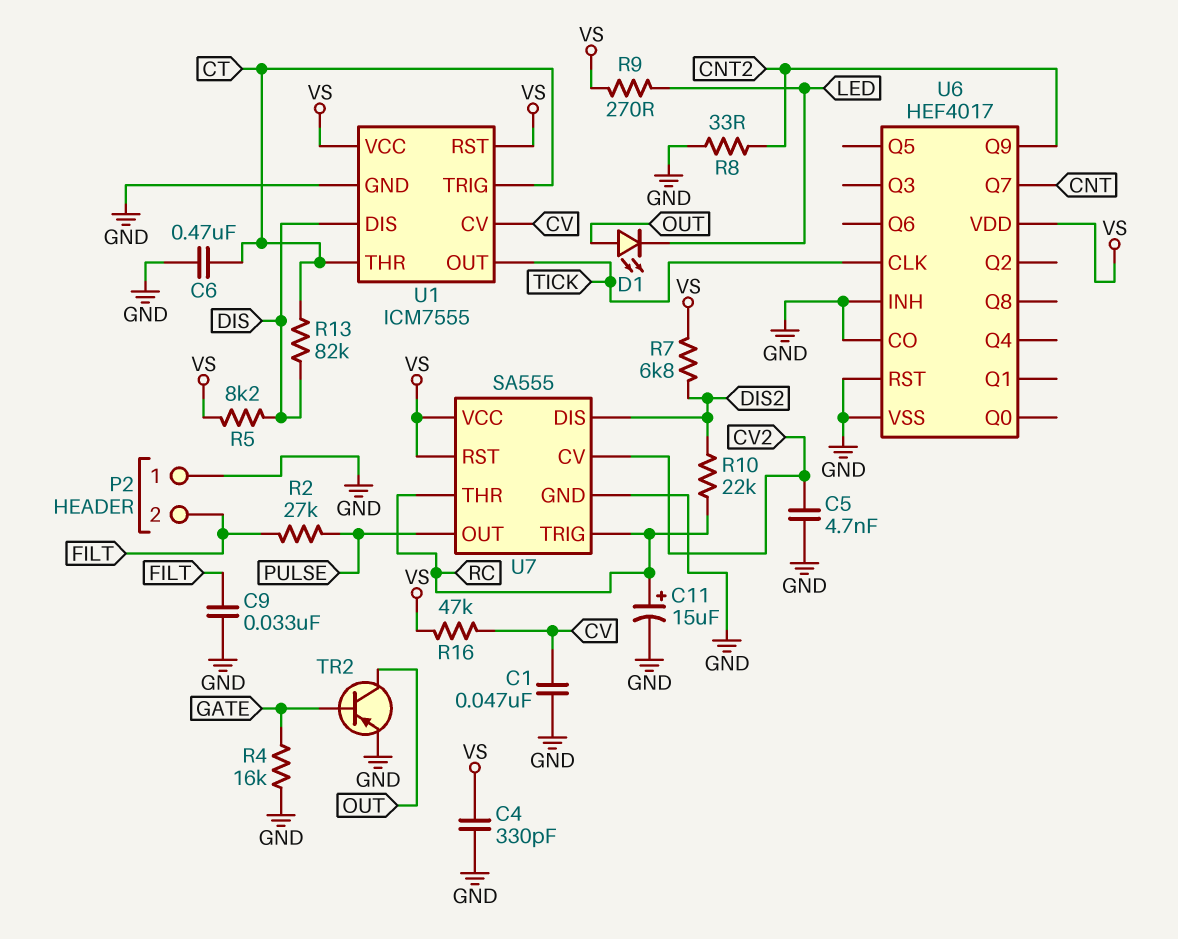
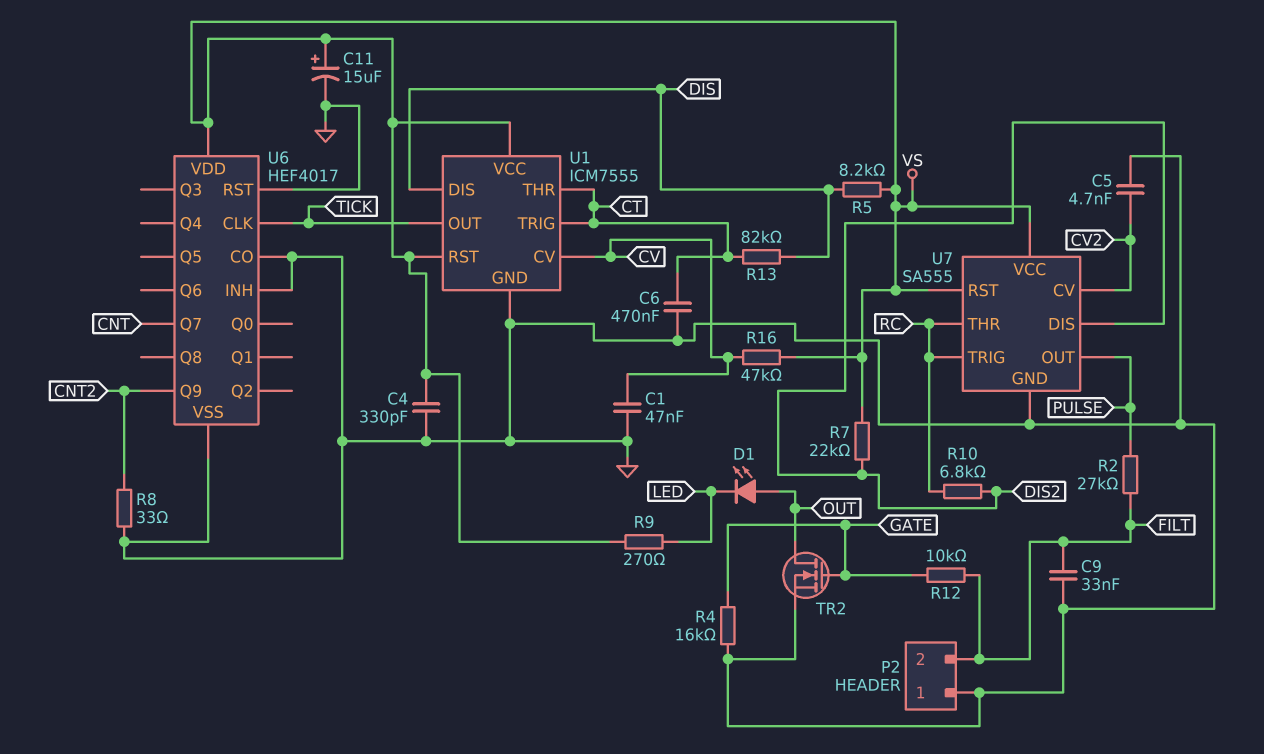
C11: 15uF (plus RC, minus GND) -> 15uF (plus VS, minus GND)
R7: 6.8k (DIS2, VS) -> 22k (DIS2, VS)
R10: 22k (DIS2, RC) -> 6.8k (DIS2, RC)
R12: none -> 10k (FILT, GATE)
TR2: PNP (B GATE, C OUT, E GND) -> NMOS (G GATE, D OUT, S GND)

